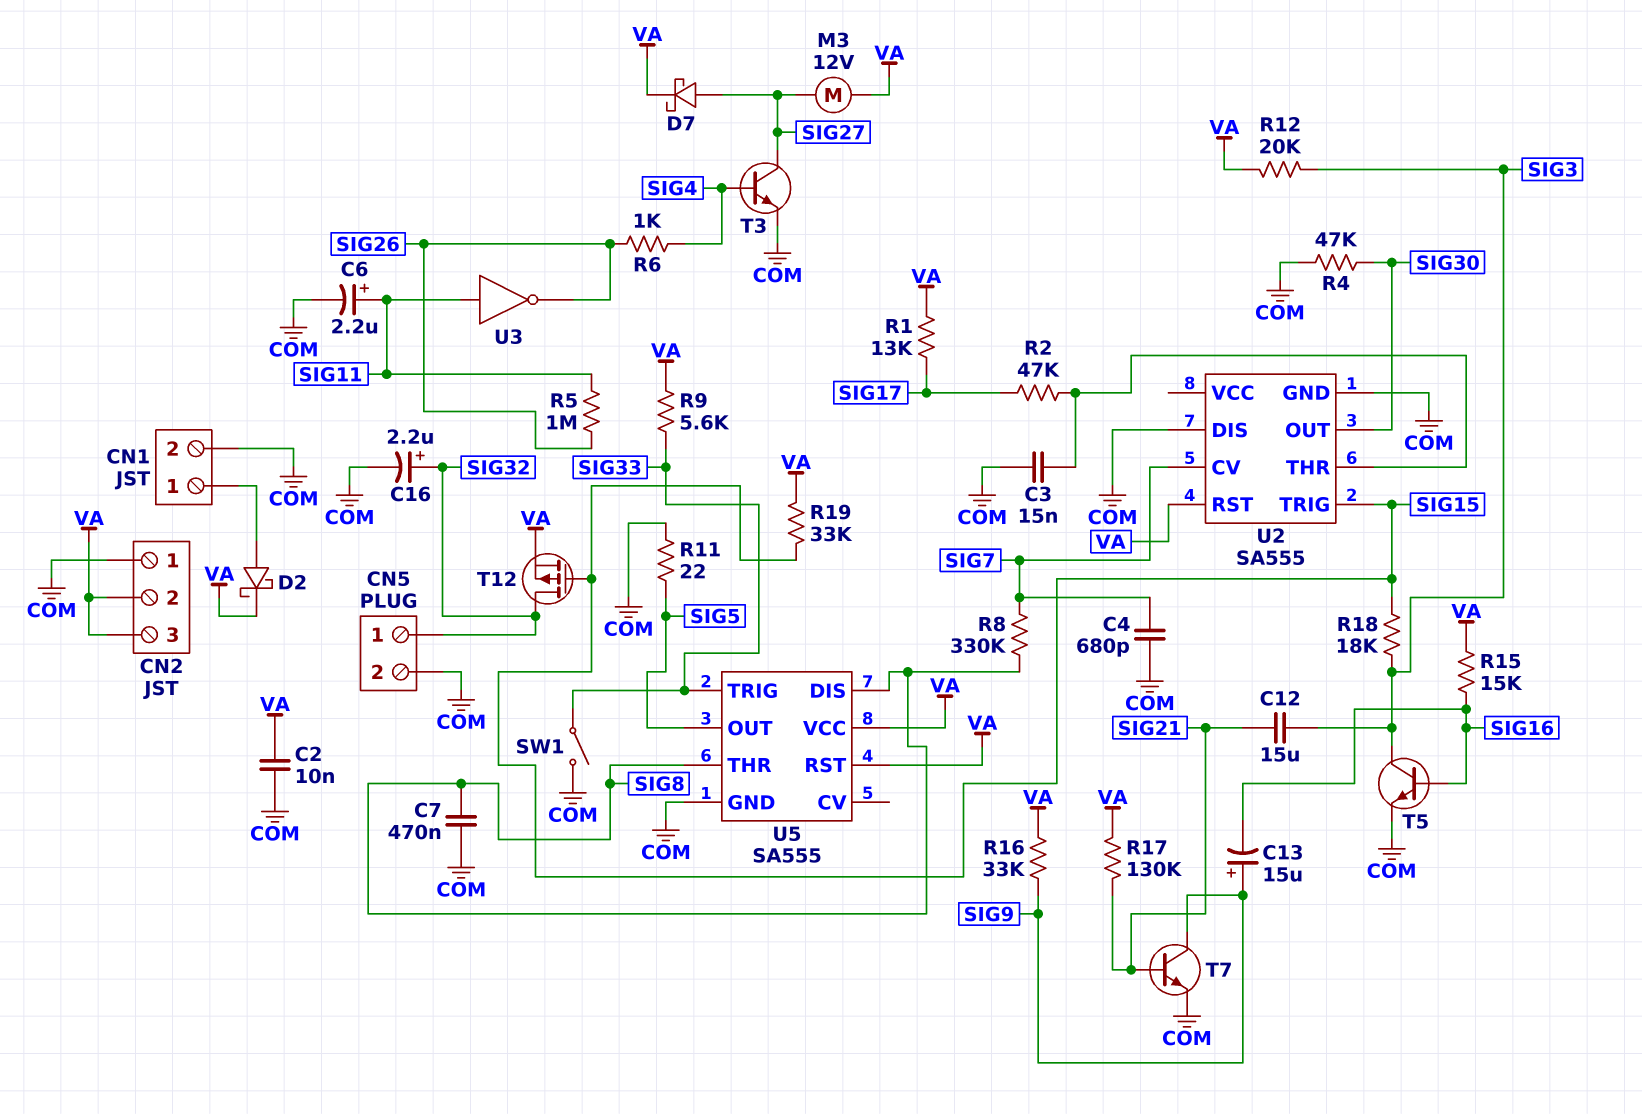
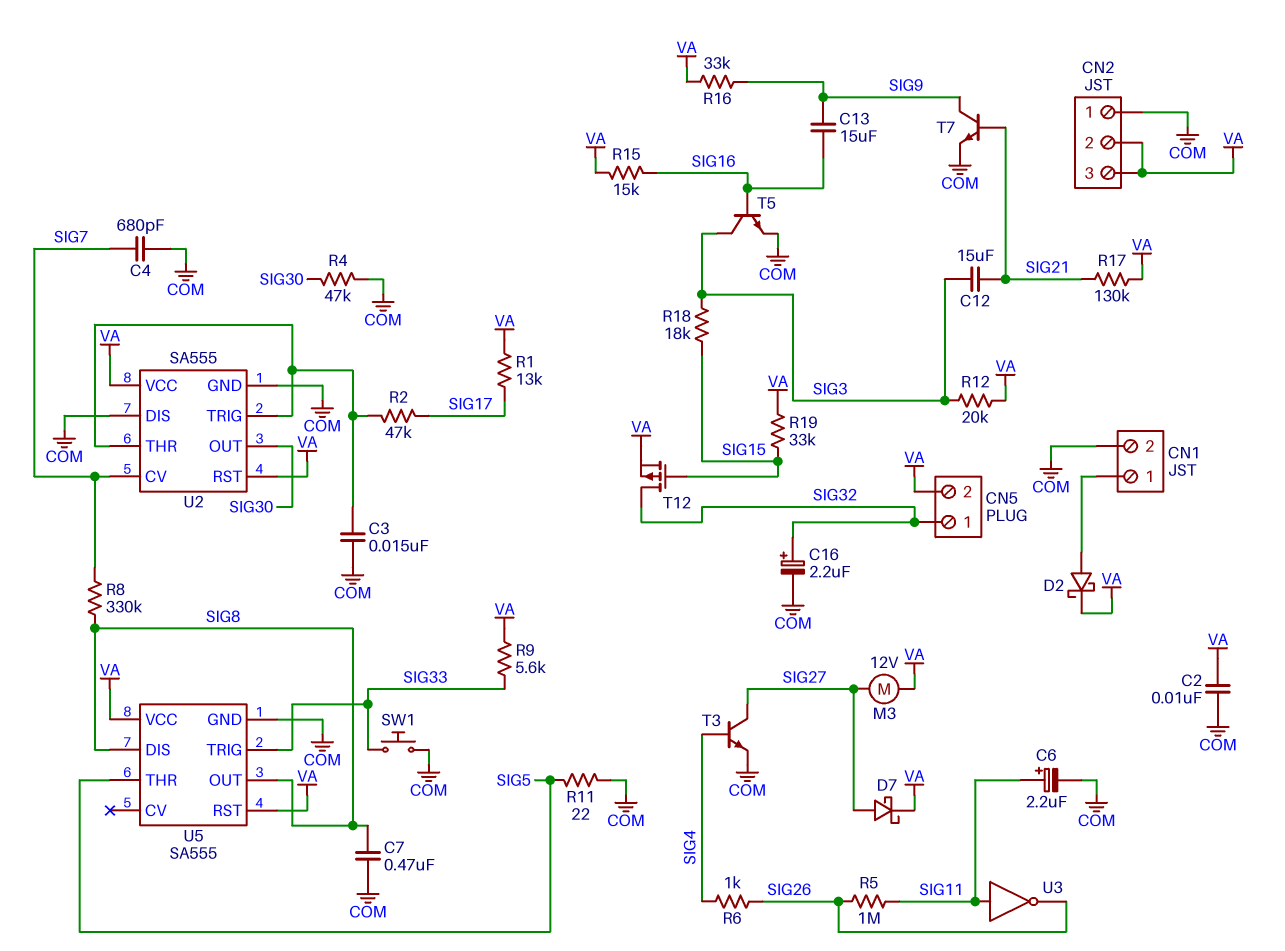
C13: 15uF (plus SIG9, minus SIG16) -> 15uF (SIG9, SIG16)
CN5 pin 2: COM -> VA
SW1: switch (COM, SIG33) -> button (COM, SIG33)
U2 pin TRIG: SIG15 -> U2/THR
U2 pin VCC: none -> VA
U5 pin OUT: SIG5 -> SIG8
U5 pin THR: SIG8 -> SIG5

